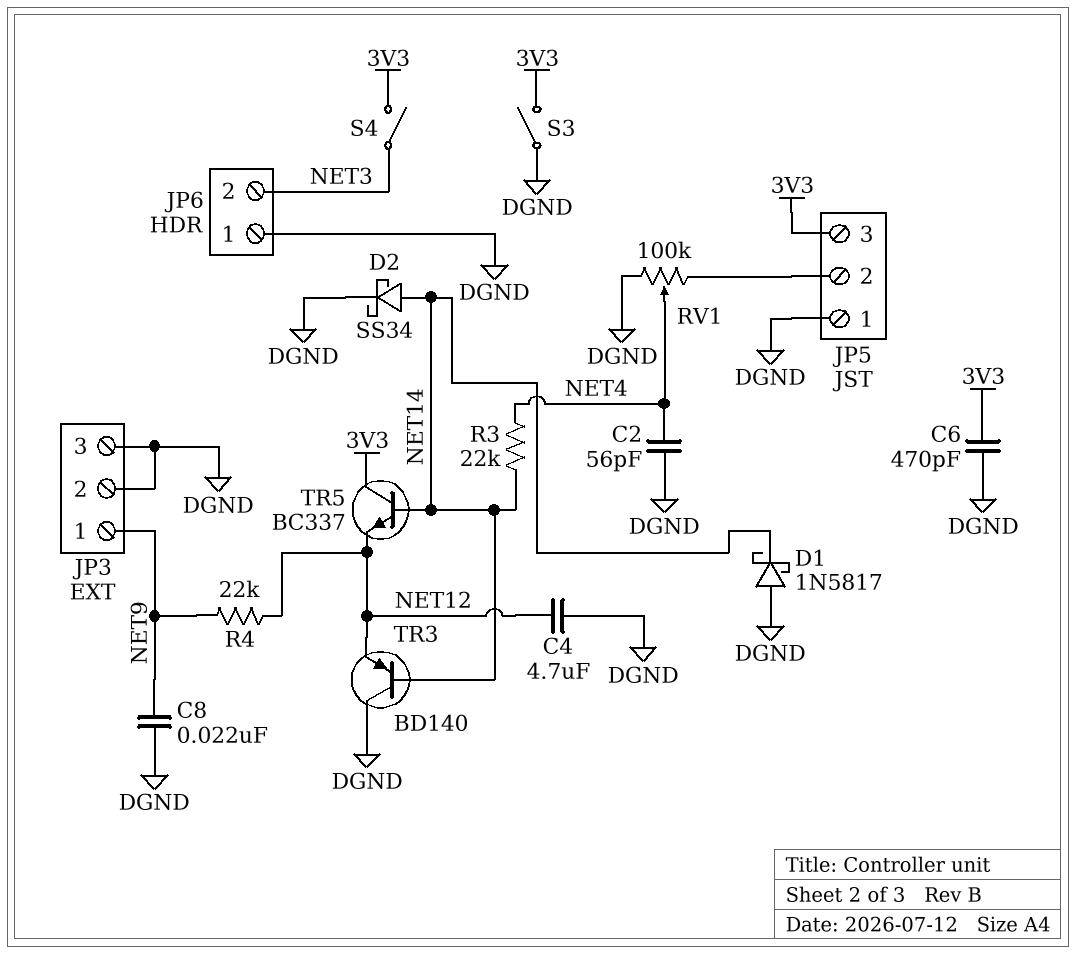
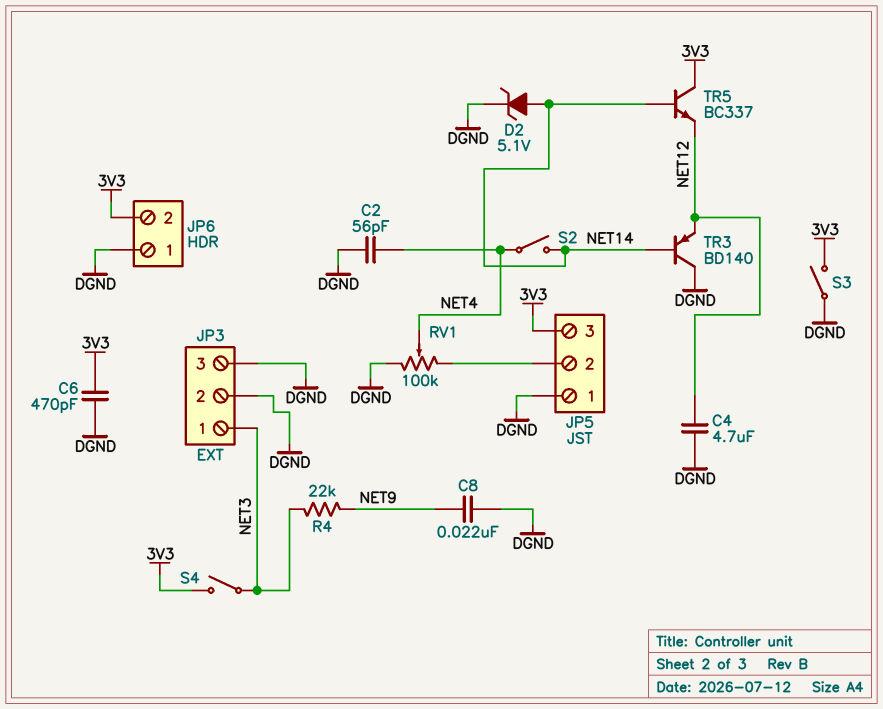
D1: schottky 1N5817 (A DGND, K NET14) -> none
D2: schottky SS34 (A NET14, K DGND) -> zener 5.1V (A NET14, K DGND)
JP3 pin 1: NET9 -> NET3
JP6 pin 2: NET3 -> 3V3
R3: 22k (NET4, NET14) -> none
R4: 22k (NET9, NET12) -> 22k (NET3, NET9)
S2: none -> switch (NET4, NET14)

